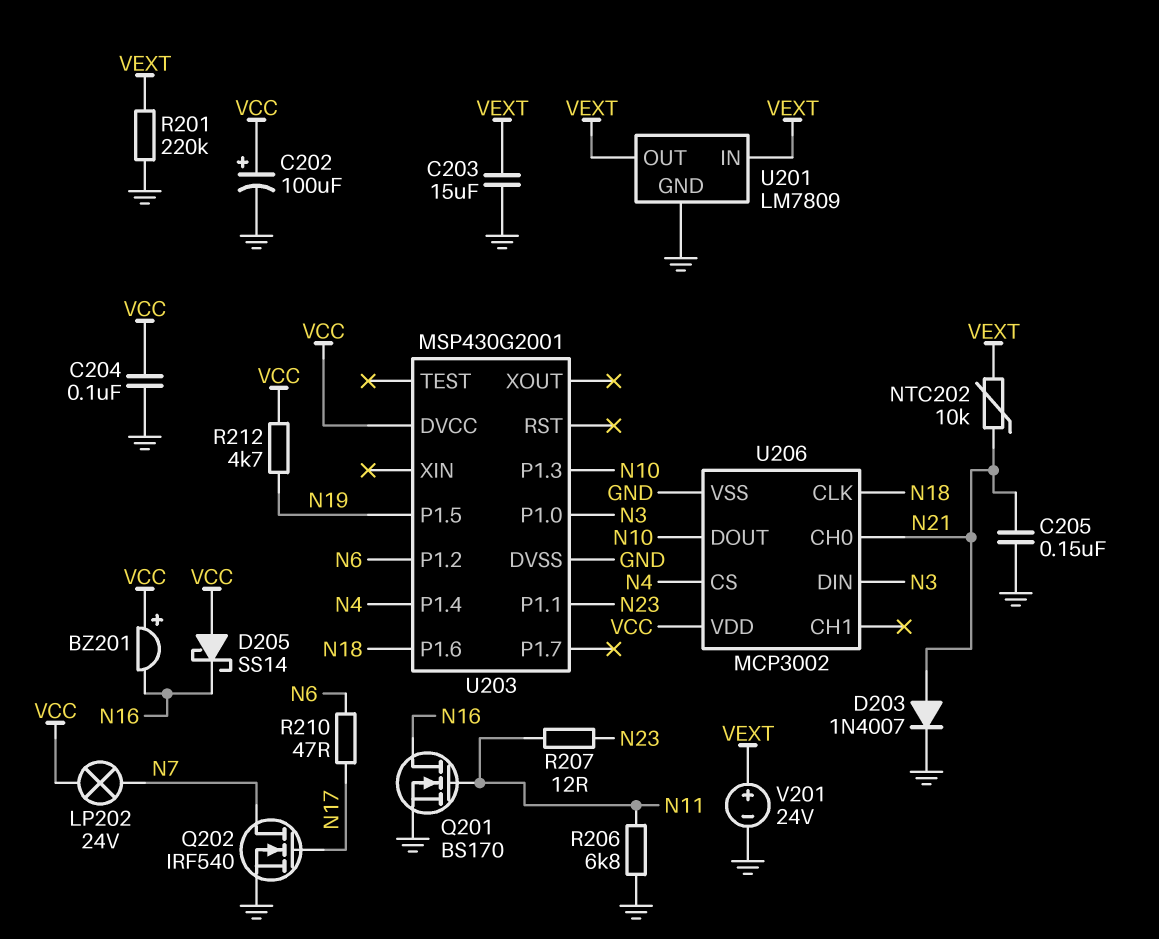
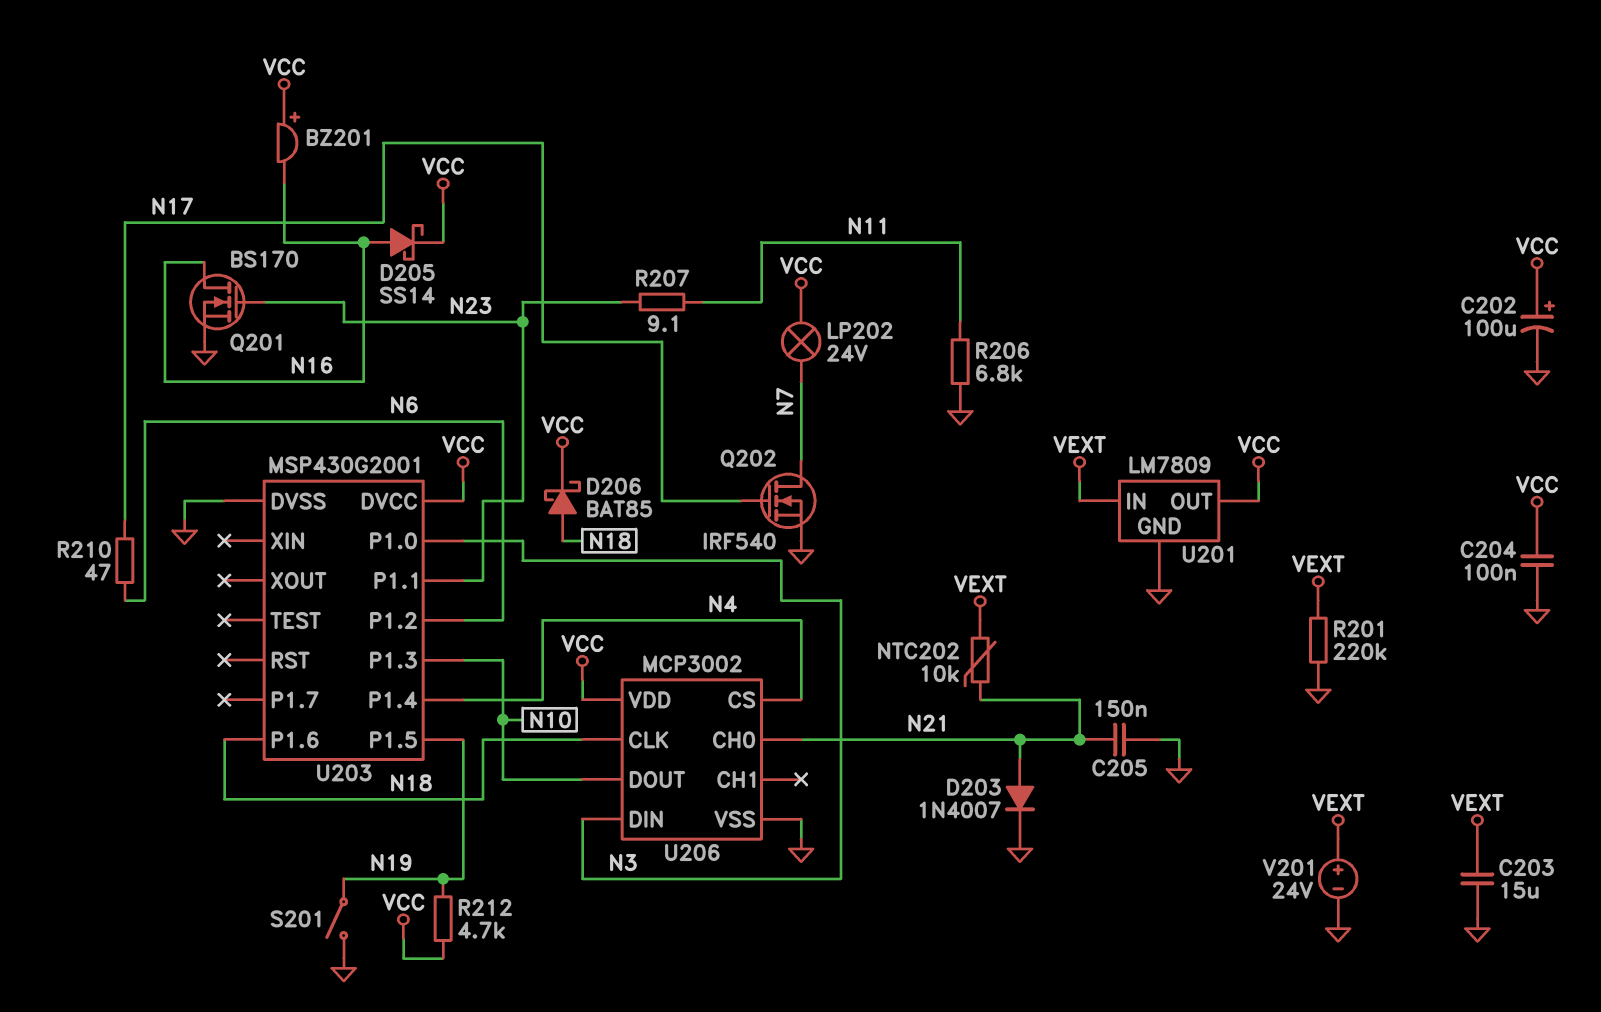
D205: schottky SS14 (A VCC, K N16) -> schottky SS14 (A N16, K VCC)
D206: none -> schottky BAT85 (A N18, K VCC)
Q201: NMOS BS170 (G N11, D N16, S GND) -> NMOS BS170 (G N23, D N16, S GND)
R207: 12 (N11, N23) -> 9.1 (N11, N23)
S201: none -> switch (GND, N19)
U201 pin OUT: VEXT -> VCC

